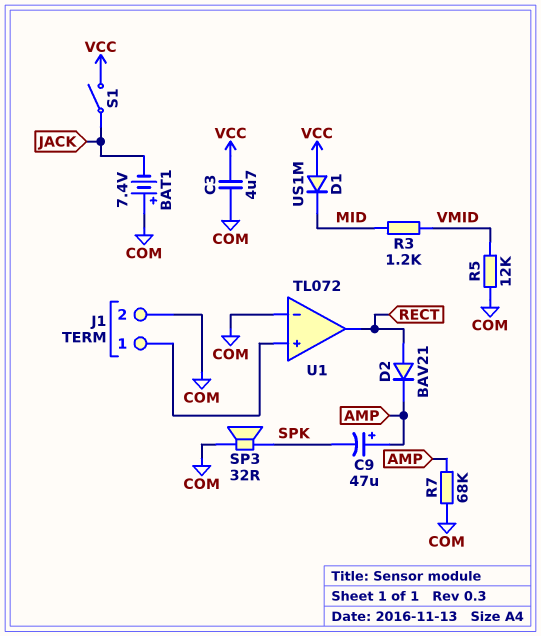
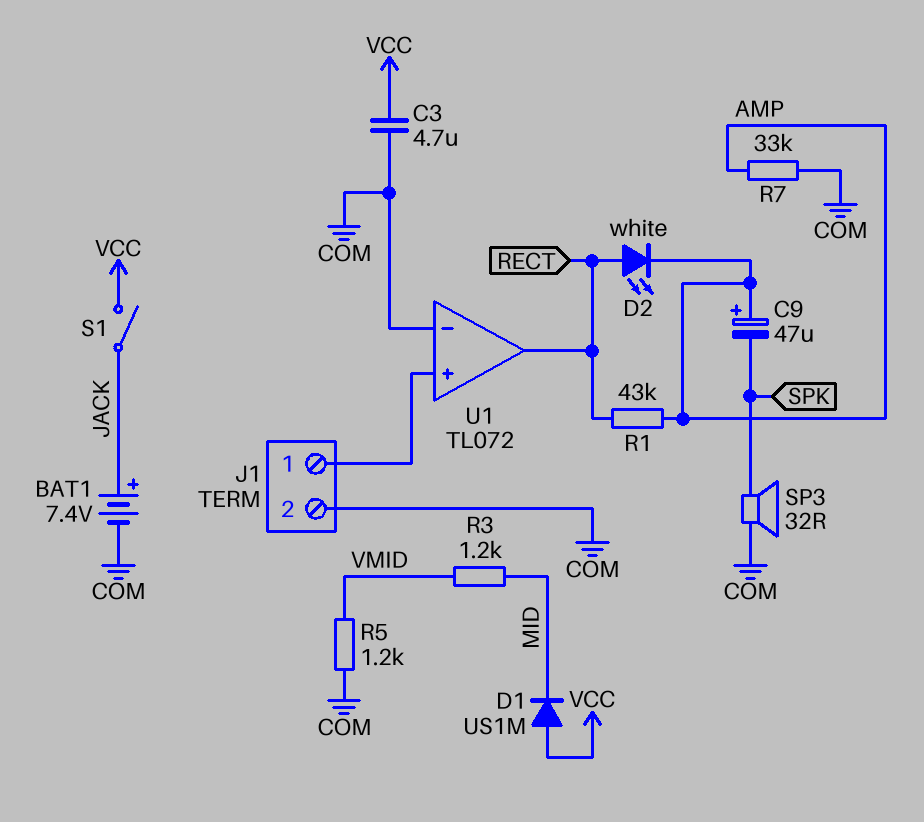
BAT1: 7.4V (plus COM, minus JACK) -> 7.4V (plus JACK, minus COM)
D2: diode BAV21 (A RECT, K AMP) -> LED white (A RECT, K AMP)
R1: none -> 43k (AMP, RECT)
R5: 12k (COM, VMID) -> 1.2k (COM, VMID)
R7: 68k (AMP, COM) -> 33k (AMP, COM)

